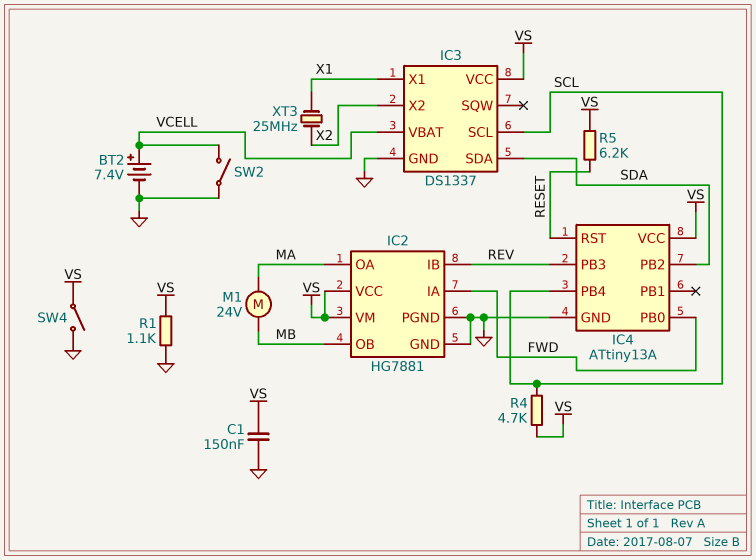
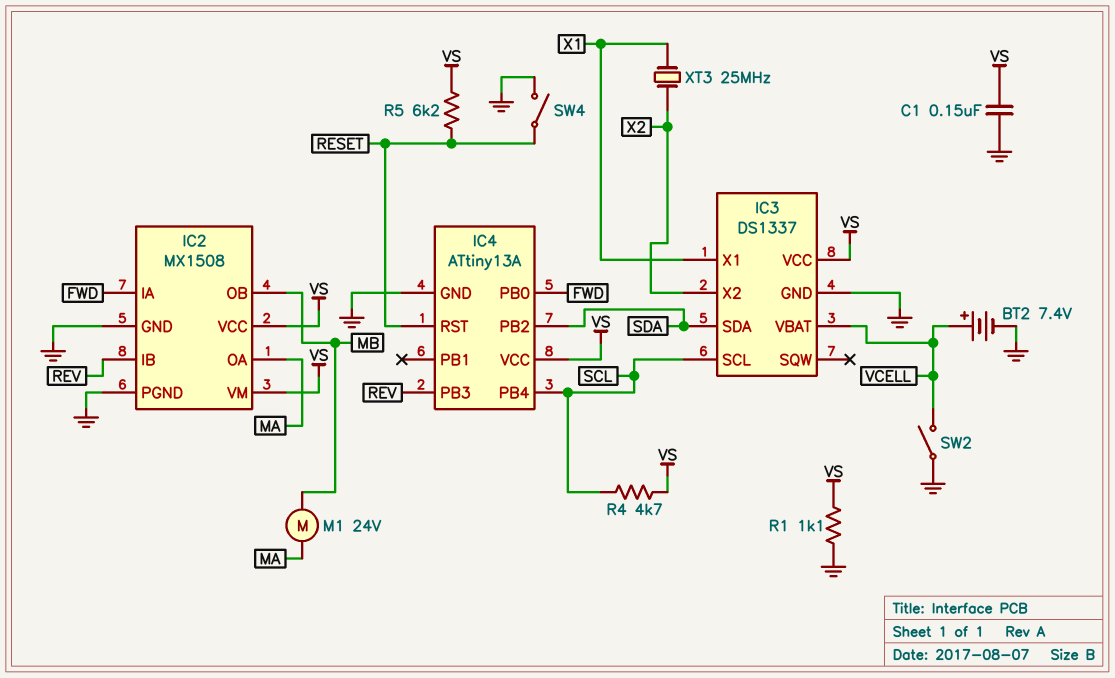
IC2: HG7881 -> MX1508
SW4: switch (GND, VS) -> switch (GND, RESET)

